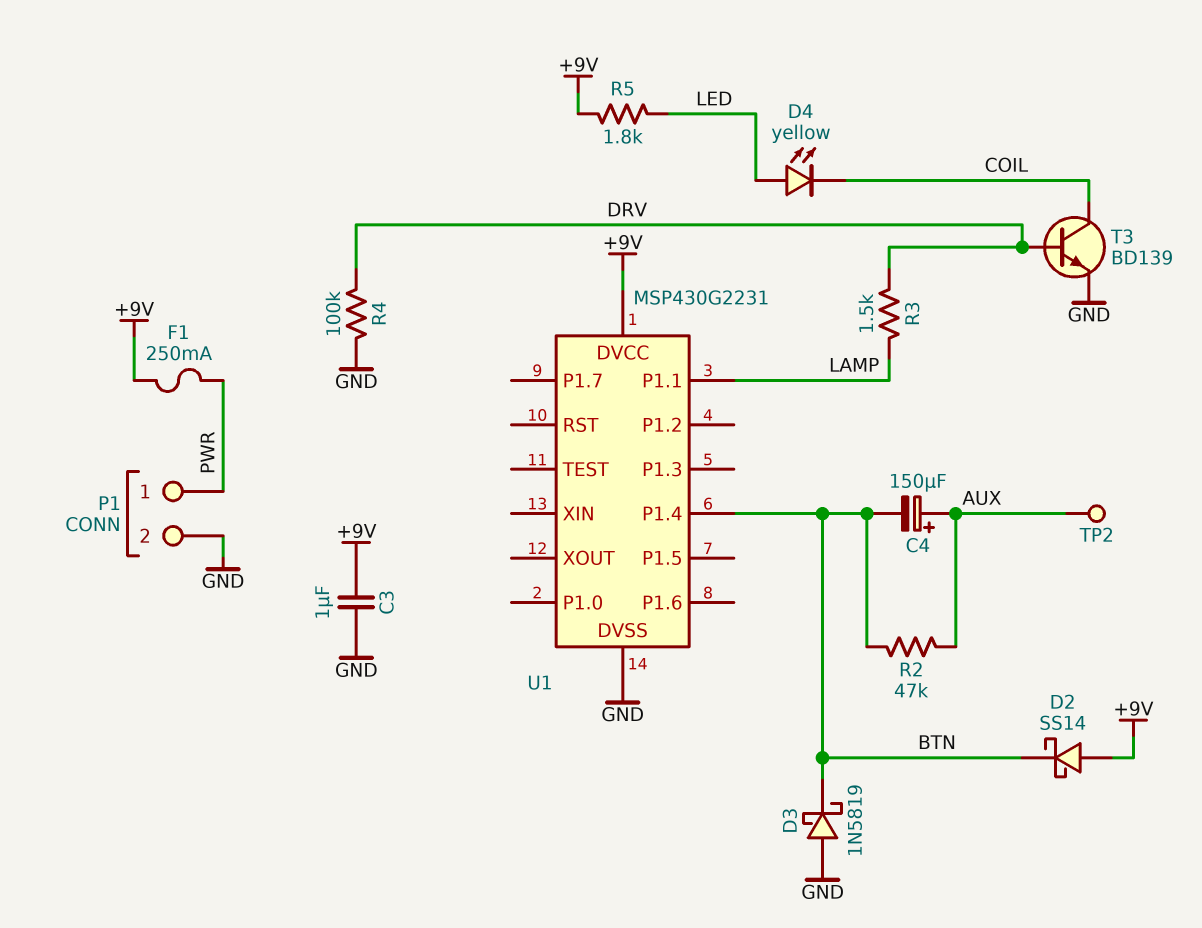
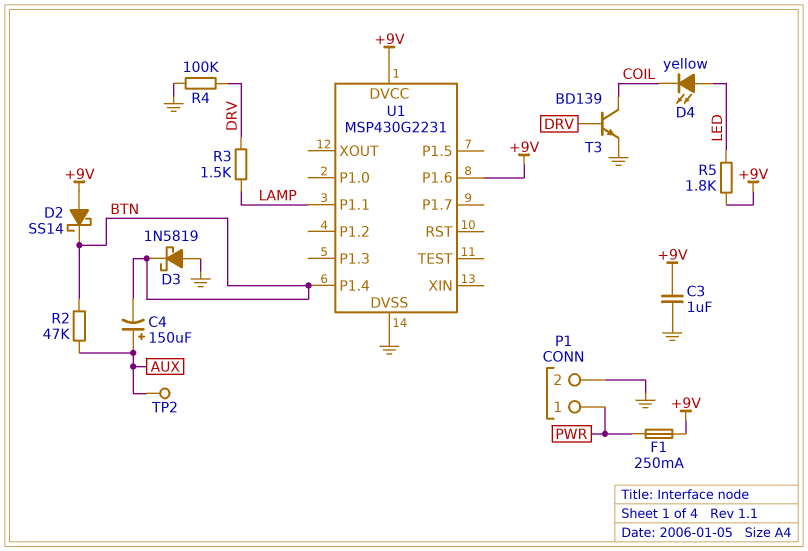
U1 pin P1.6: none -> +9V

